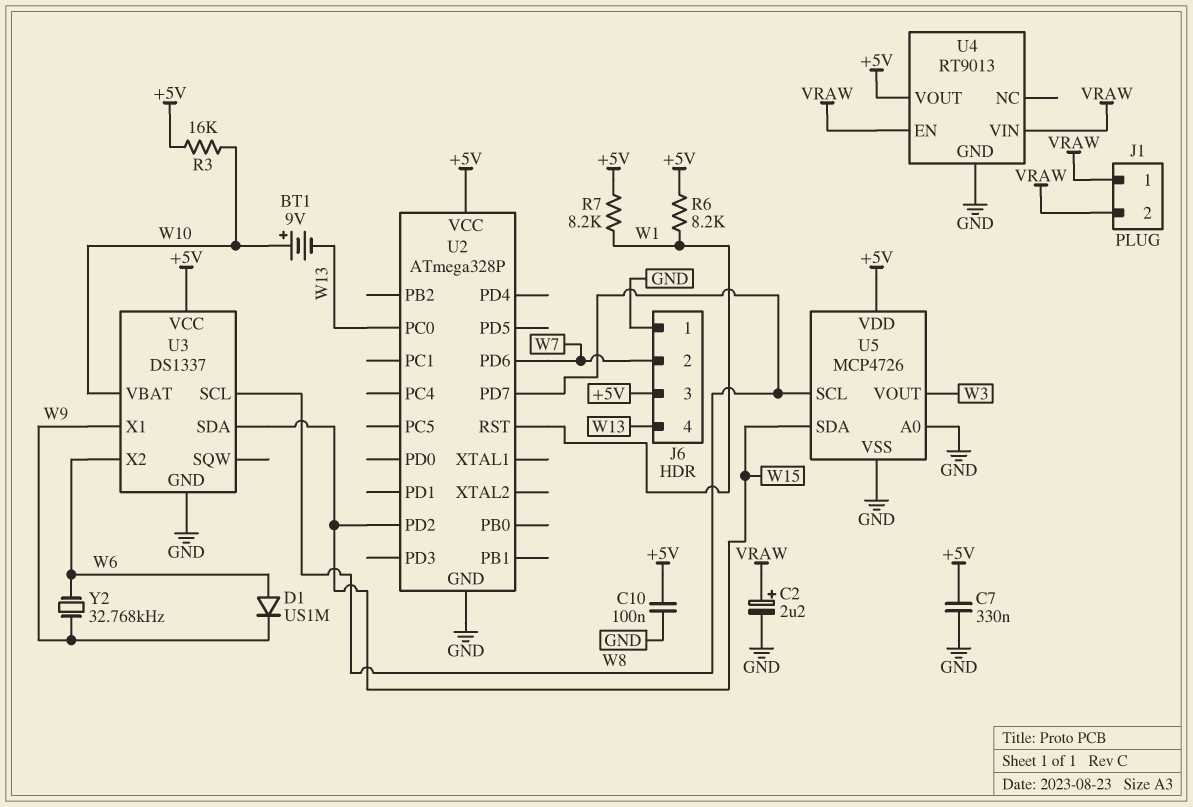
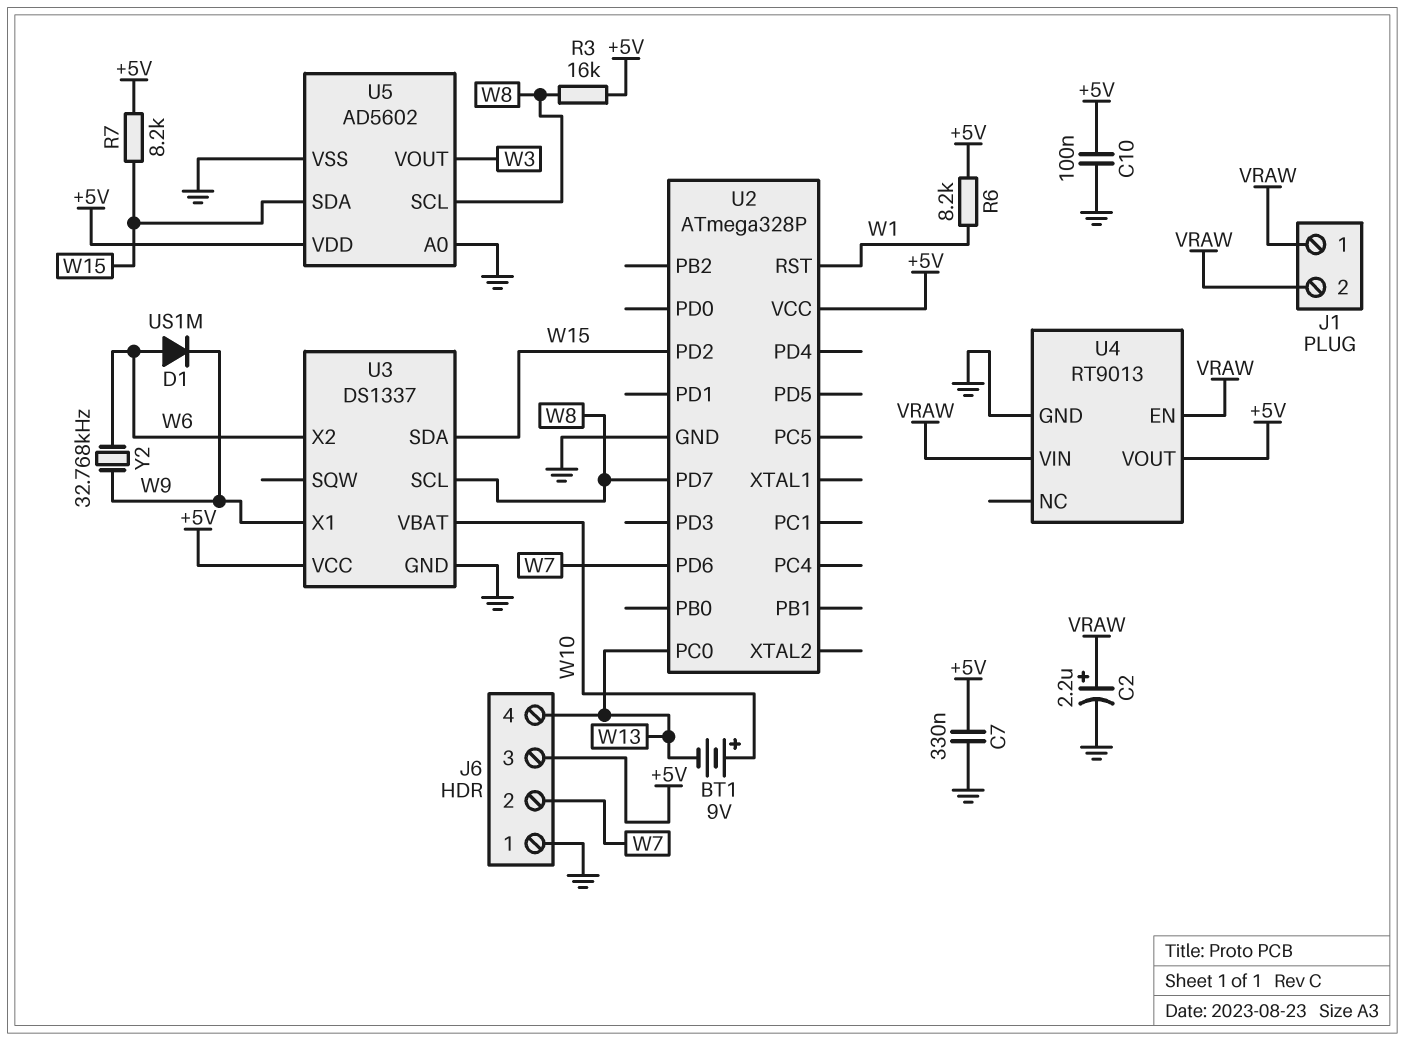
R3: 16k (+5V, W10) -> 16k (+5V, W8)
R7: 8.2k (+5V, W1) -> 8.2k (+5V, W15)
U5: MCP4726 -> AD5602

